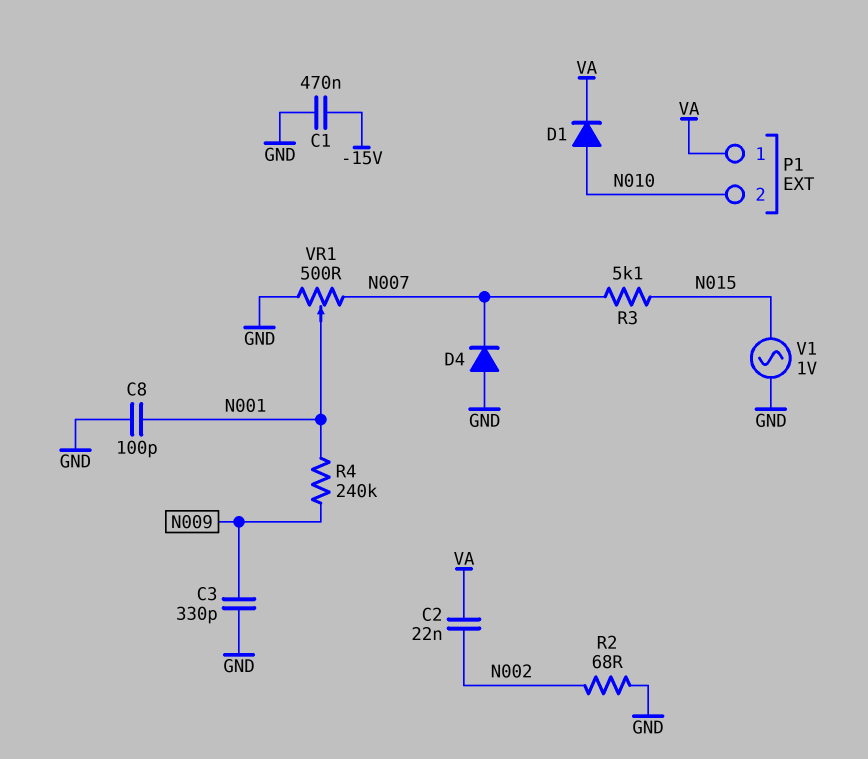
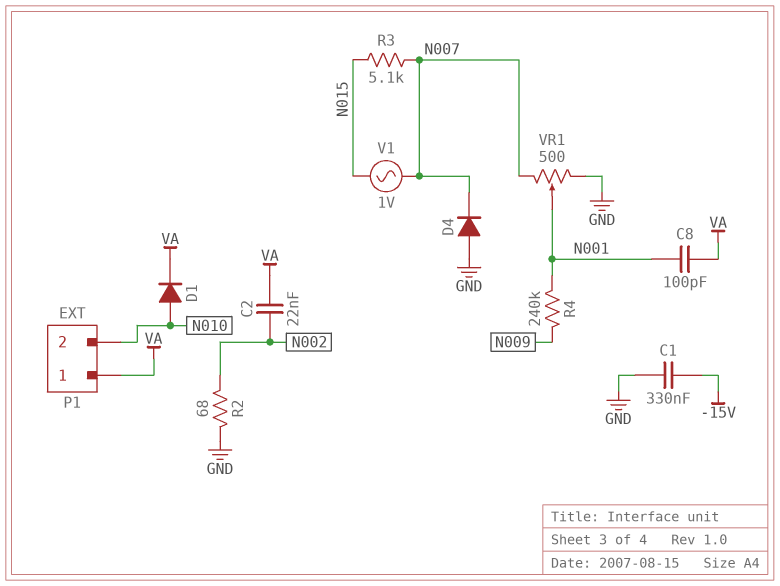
C1: 470nF (-15V, GND) -> 330nF (-15V, GND)
C3: 330pF (GND, N009) -> none
C8: 100pF (GND, N001) -> 100pF (N001, VA)
V1: AC 1V (GND, N015) -> AC 1V (N007, N015)

